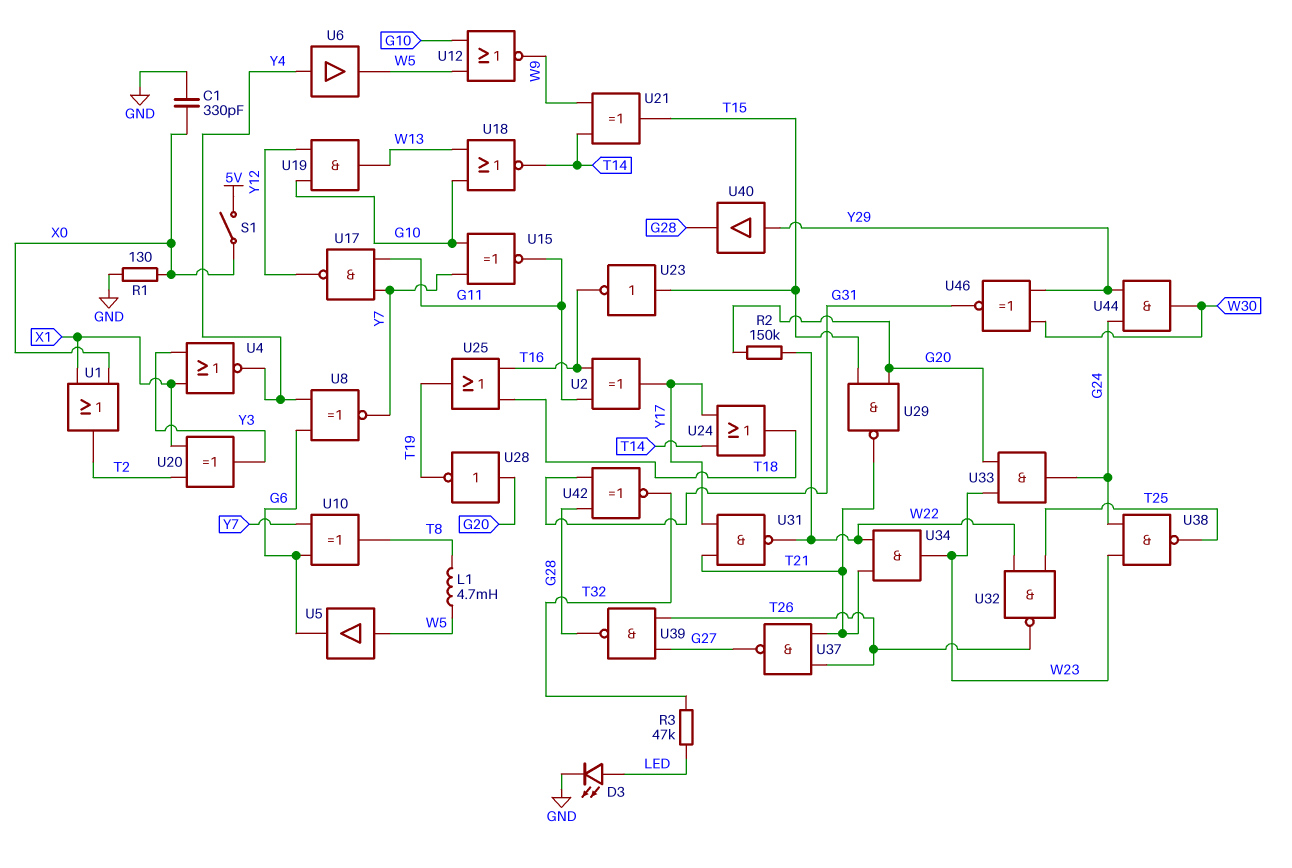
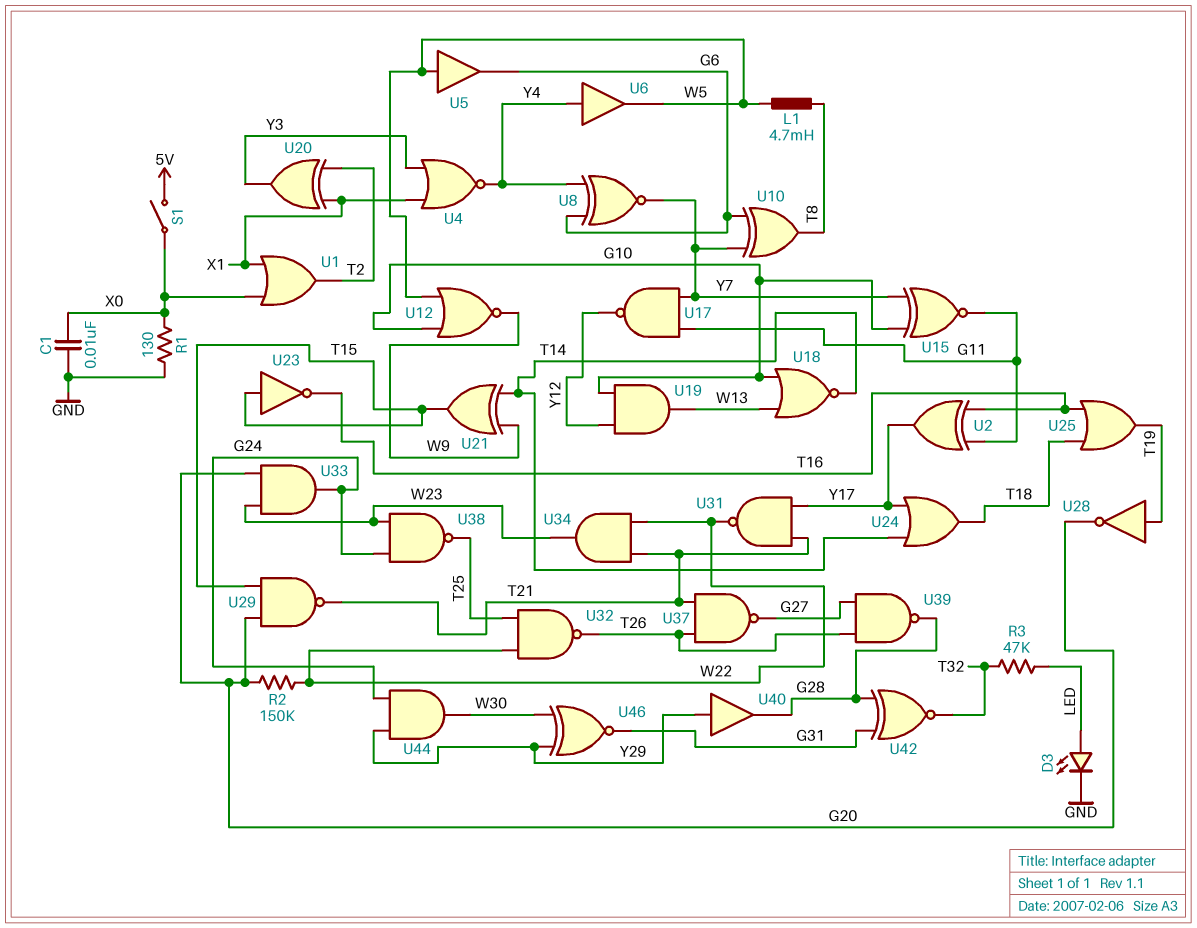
C1: 330pF (GND, X0) -> 10nF (GND, X0)
U28: NOT (in G20, out T19) -> NOT (in T19, out G20)

